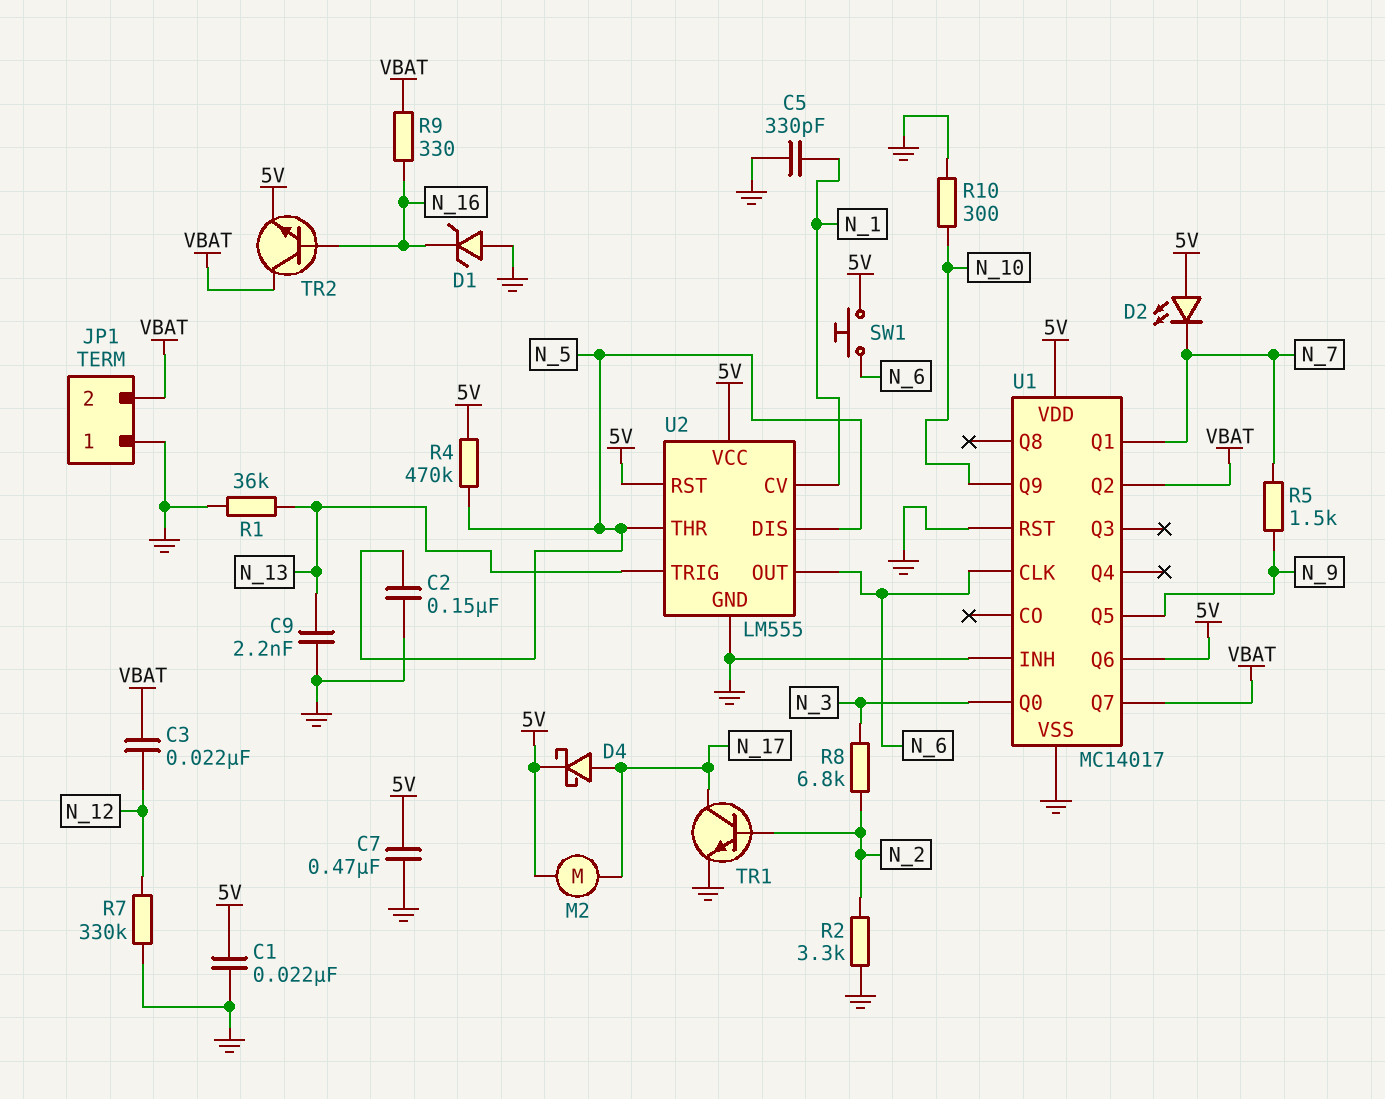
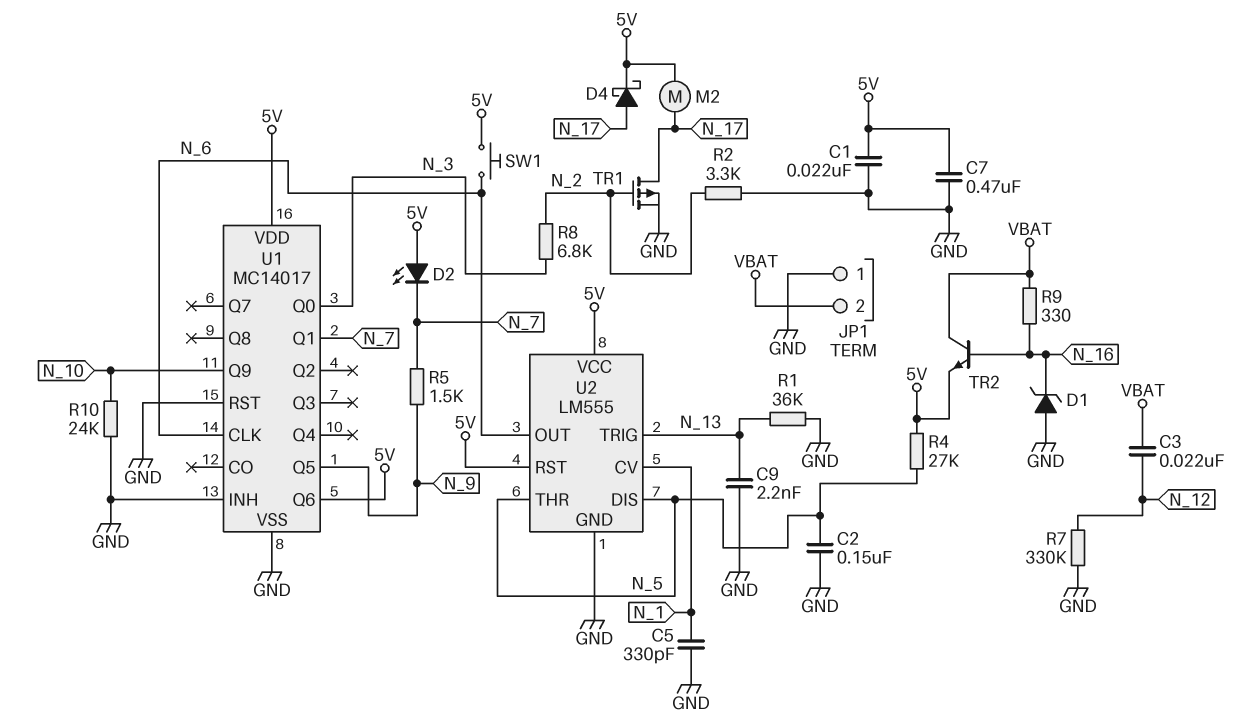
R4: 470k (5V, N_5) -> 27k (5V, N_5)
R10: 300 (GND, N_10) -> 24k (GND, N_10)
TR1: NPN (B N_2, C N_17, E GND) -> PMOS (G N_2, D N_17, S GND)
U1 pin Q2: VBAT -> none
U1 pin Q7: VBAT -> none

